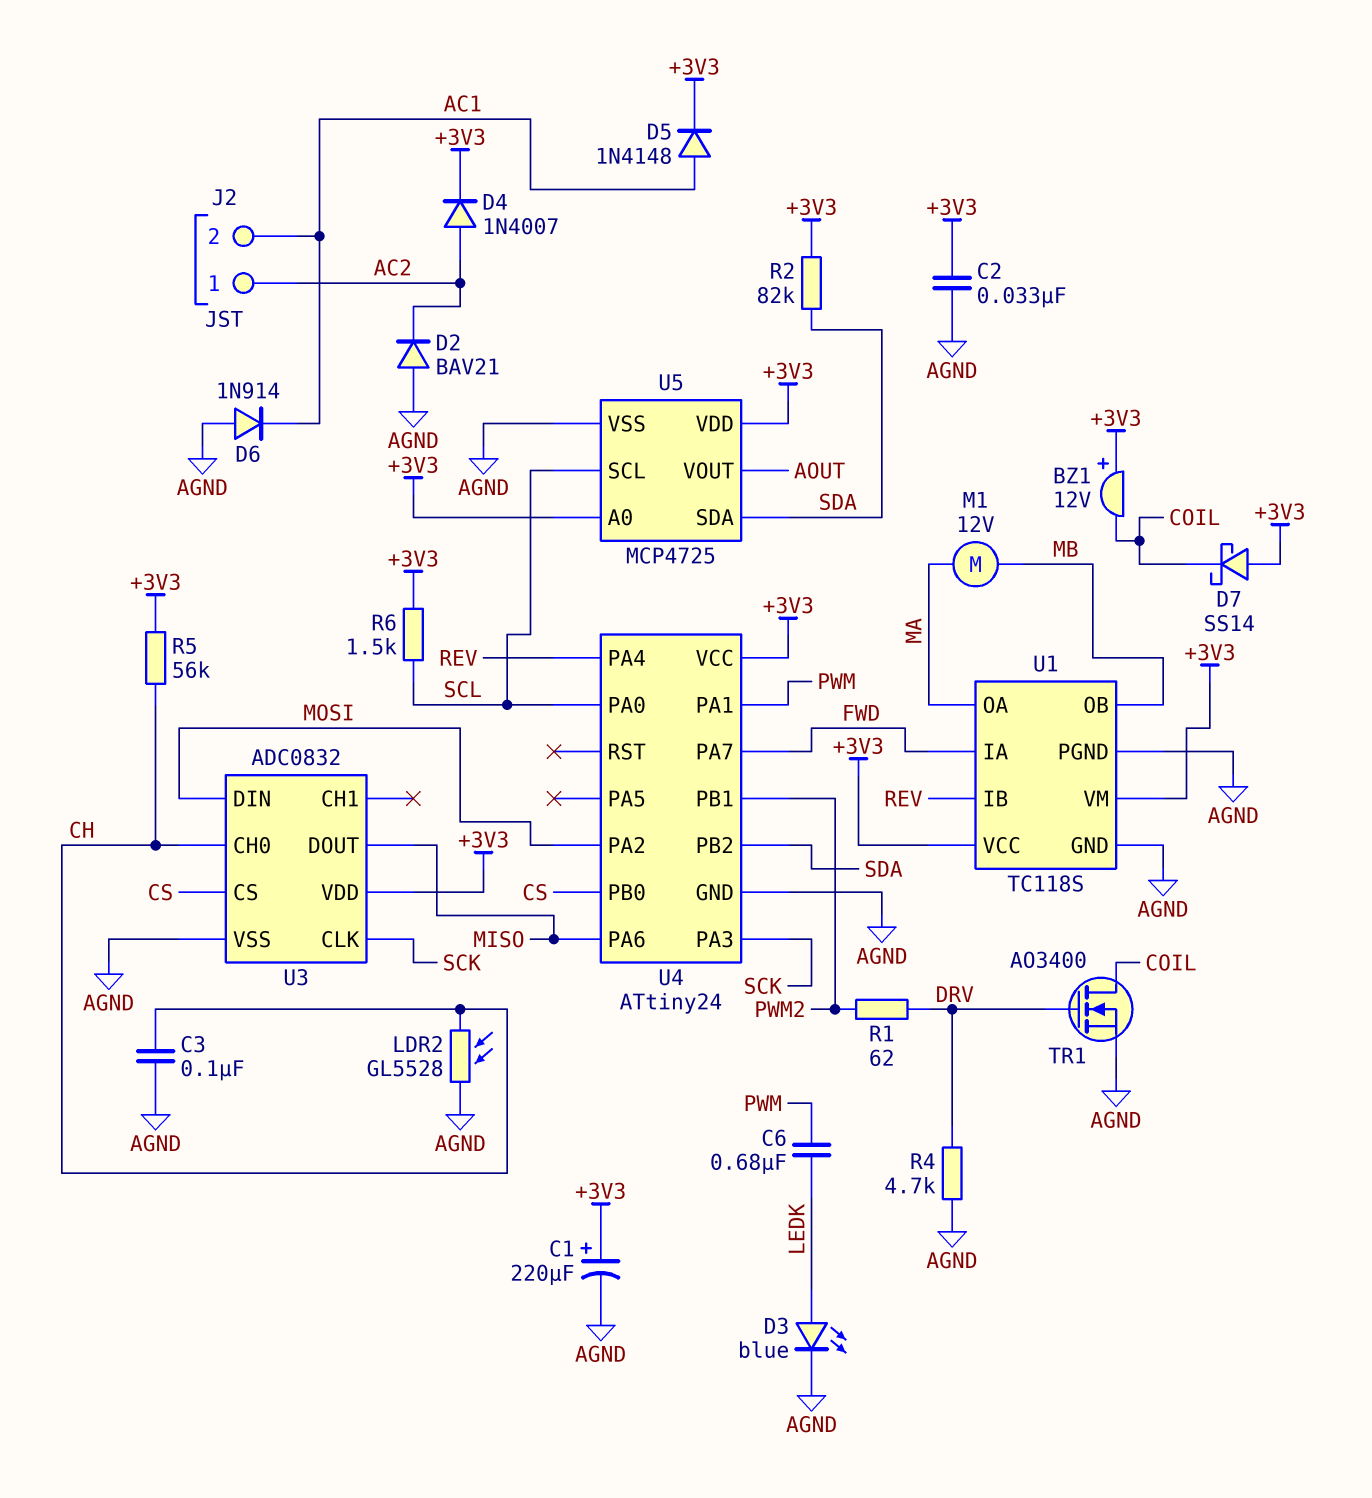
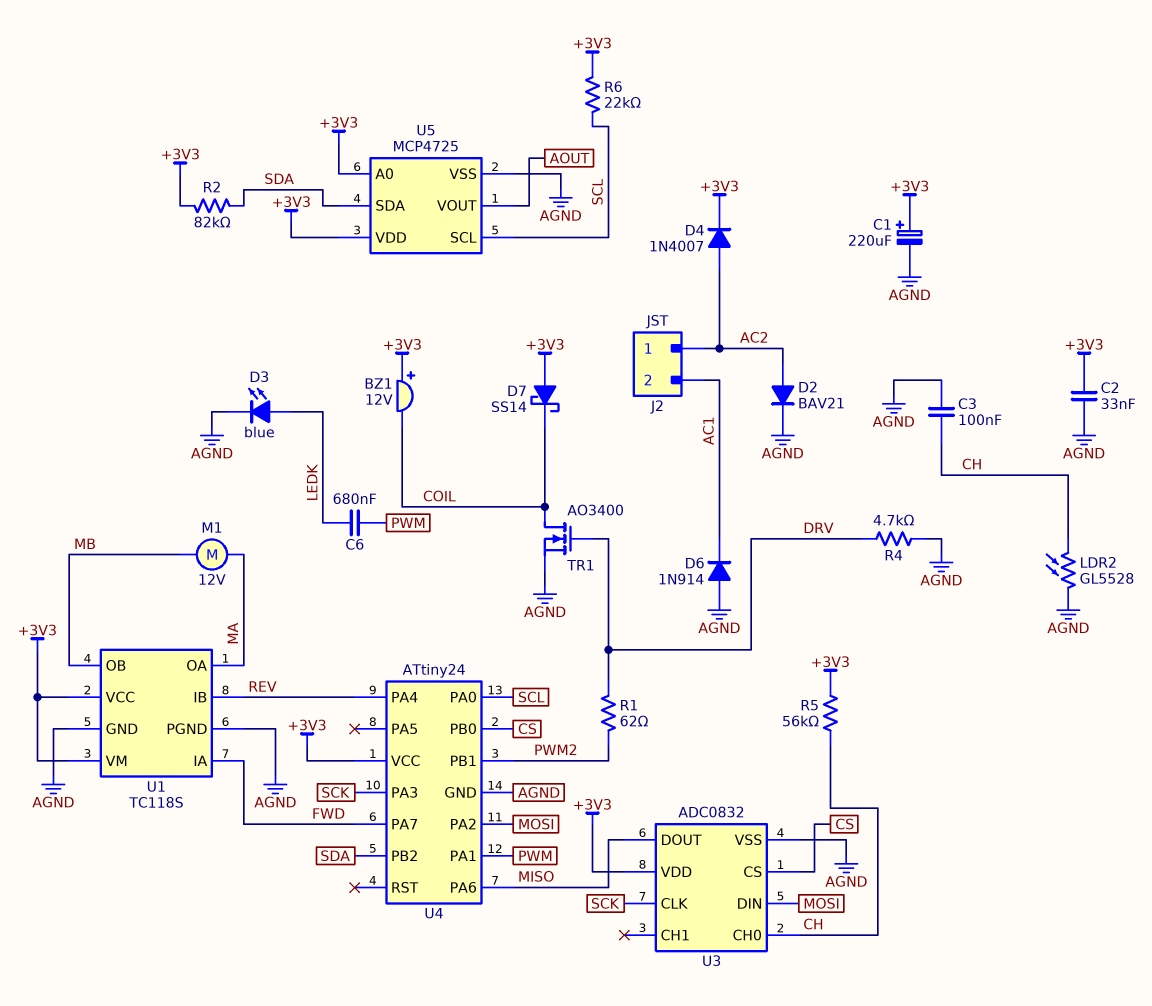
D2: diode BAV21 (A AGND, K AC2) -> diode BAV21 (A AC2, K AGND)
D5: diode 1N4148 (A AC1, K +3V3) -> none
R6: 1.5k (+3V3, SCL) -> 22k (+3V3, SCL)

